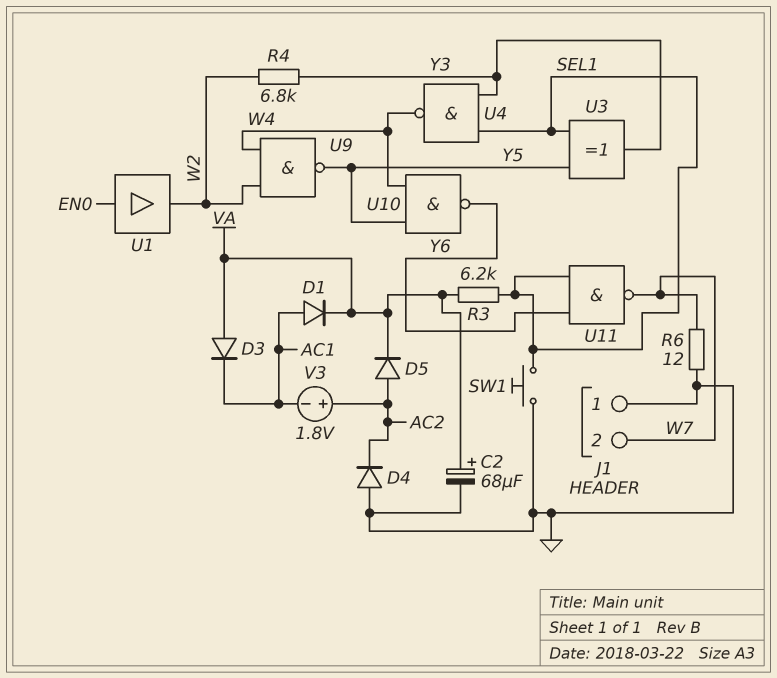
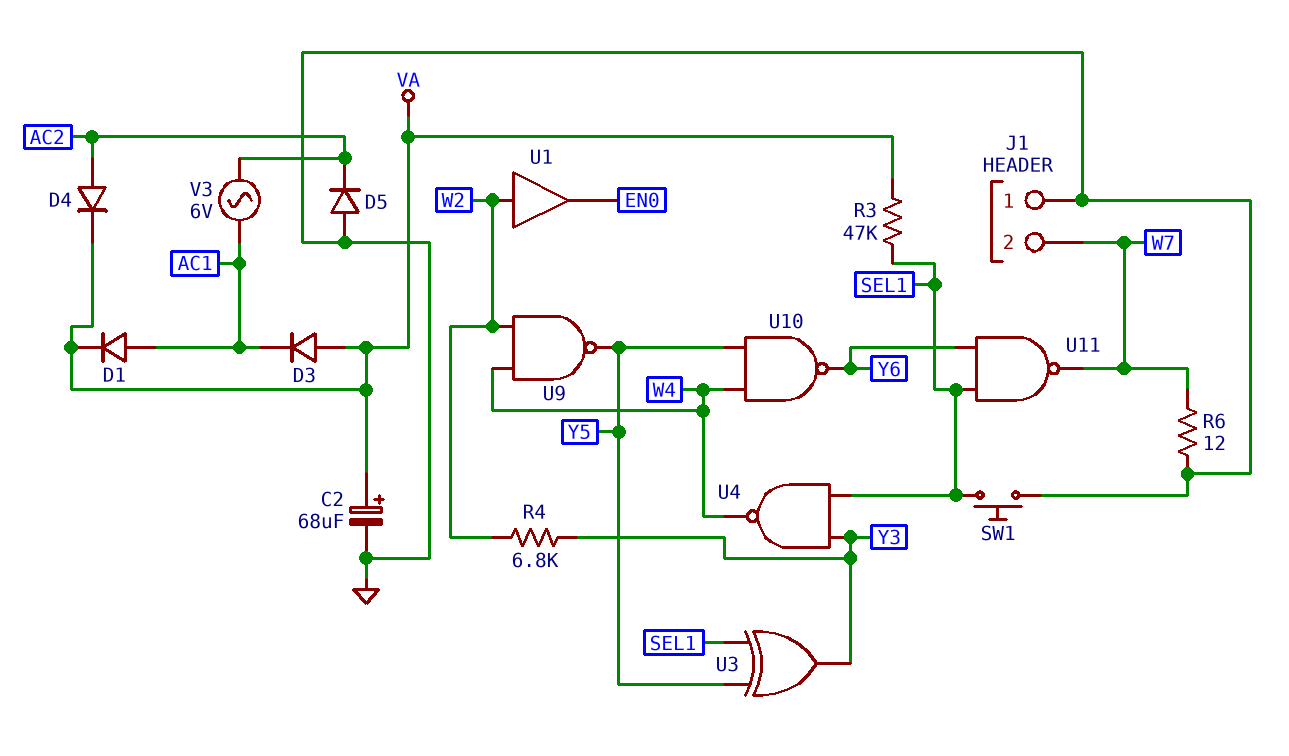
D4: diode (A GND, K AC2) -> diode (A AC2, K VA)
D5: diode (A AC2, K VA) -> diode (A GND, K AC2)
R3: 6.2k (SEL1, VA) -> 47k (SEL1, VA)
U1: buffer (in EN0, out W2) -> buffer (in W2, out EN0)
V3: 1.8V (plus AC2, minus AC1) -> AC 6V (AC1, AC2)

